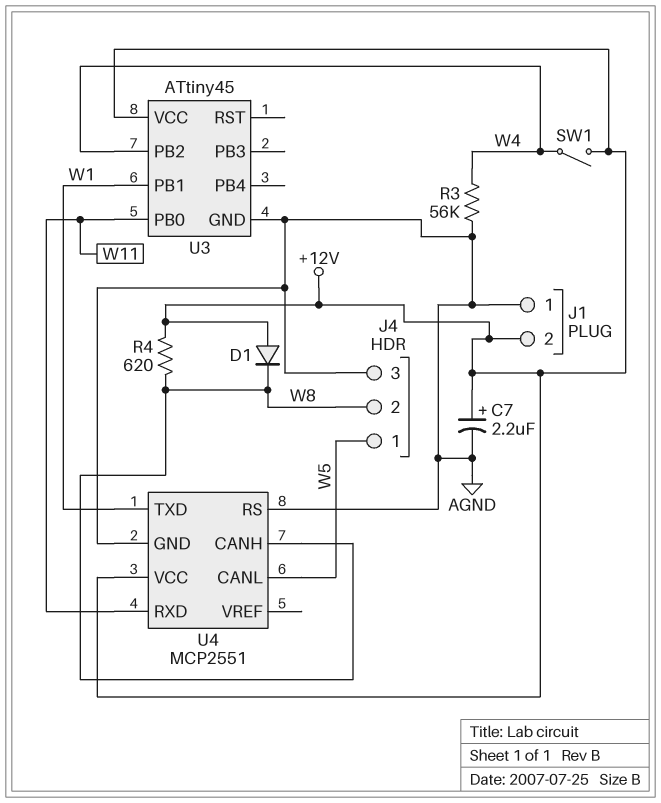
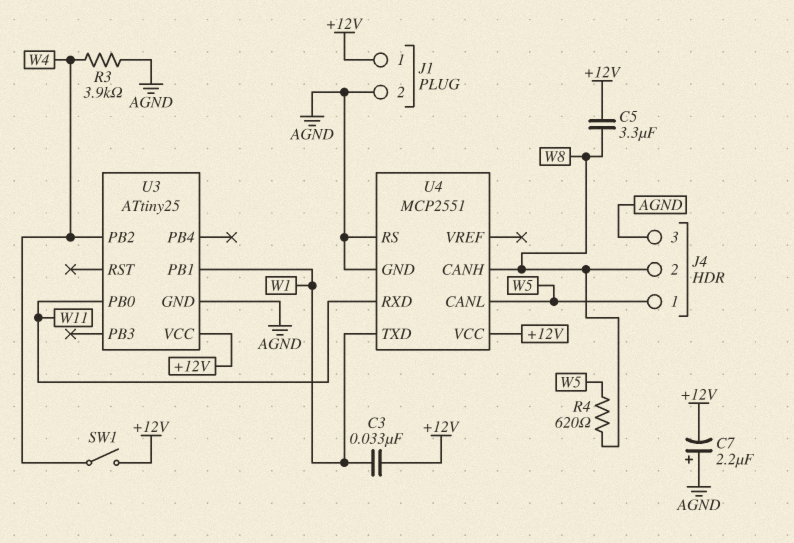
C3: none -> 33nF (+12V, W1)
C5: none -> 3.3uF (+12V, W8)
C7: 2.2uF (plus +12V, minus AGND) -> 2.2uF (plus AGND, minus +12V)
D1: diode (A +12V, K W8) -> none
J1 pin 1: AGND -> +12V
J1 pin 2: +12V -> AGND
R3: 56k (AGND, W4) -> 3.9k (AGND, W4)
R4: 620 (+12V, W8) -> 620 (W5, W8)
U3: ATtiny45 -> ATtiny25

